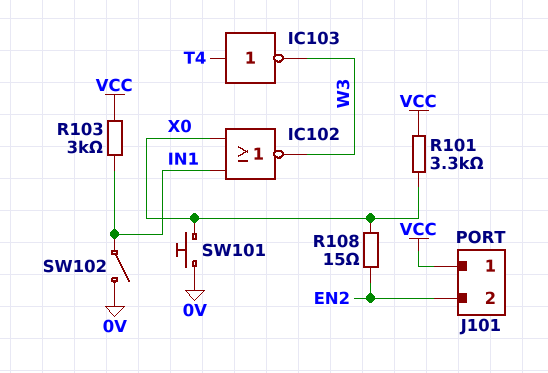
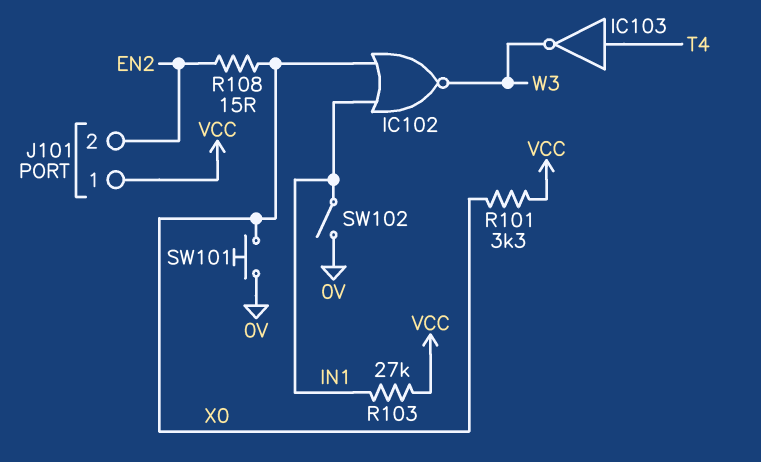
R103: 3k (IN1, VCC) -> 27k (IN1, VCC)

